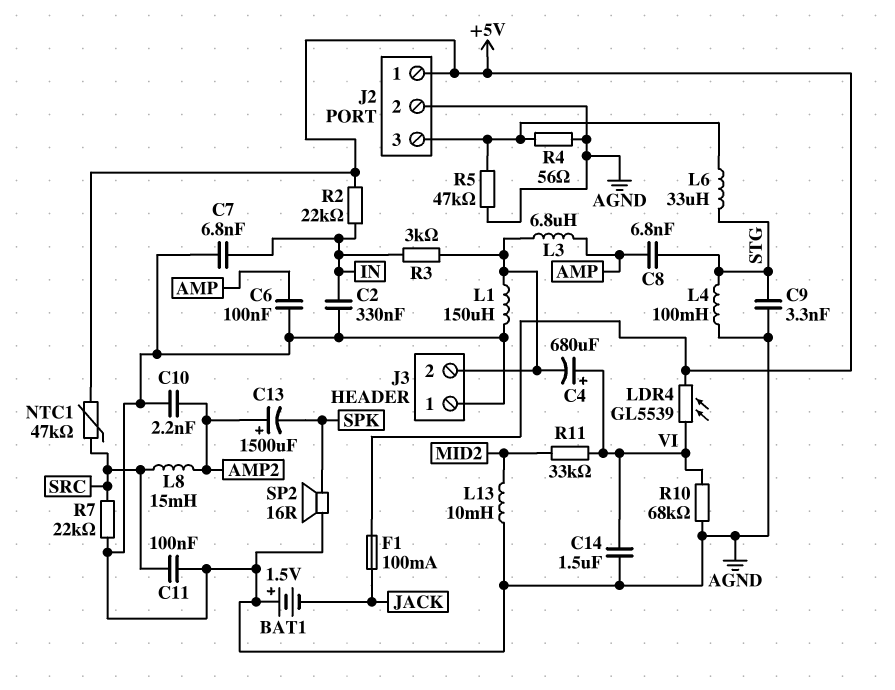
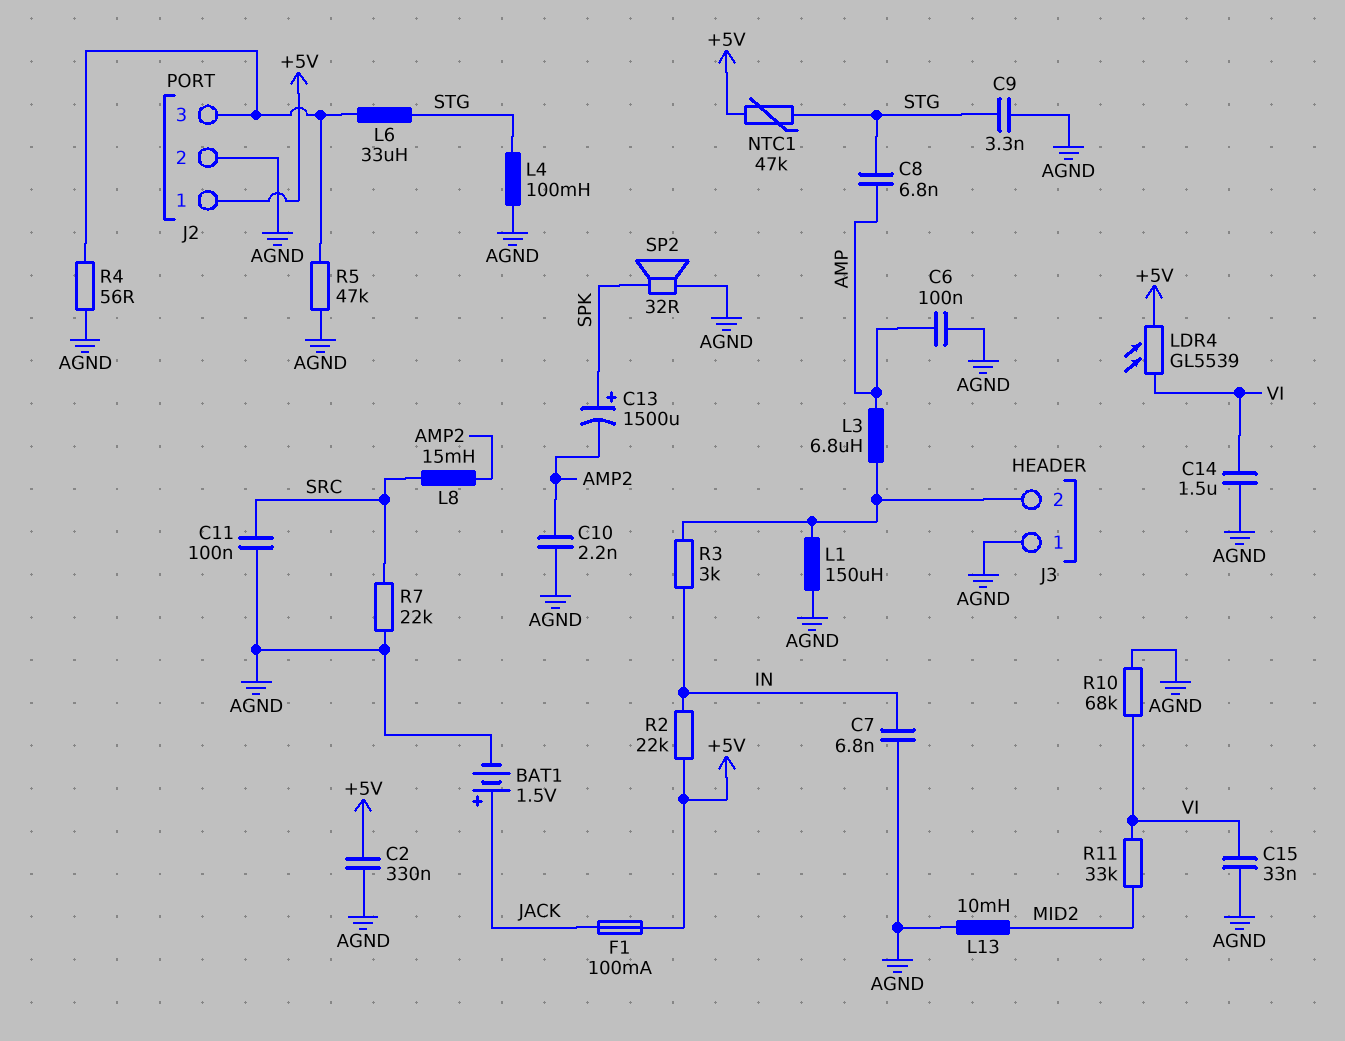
BAT1: 1.5V (plus AGND, minus JACK) -> 1.5V (plus JACK, minus AGND)
C2: 330nF (AGND, IN) -> 330nF (+5V, AGND)
C4: 680uF (plus VI, minus J3/2) -> none
C13: 1500uF (plus AMP2, minus SPK) -> 1500uF (plus SPK, minus AMP2)
C15: none -> 33nF (AGND, VI)
NTC1: 47k (+5V, SRC) -> 47k (+5V, STG)
SP2: speaker 16R (AGND, SPK) -> speaker 32R (AGND, SPK)

